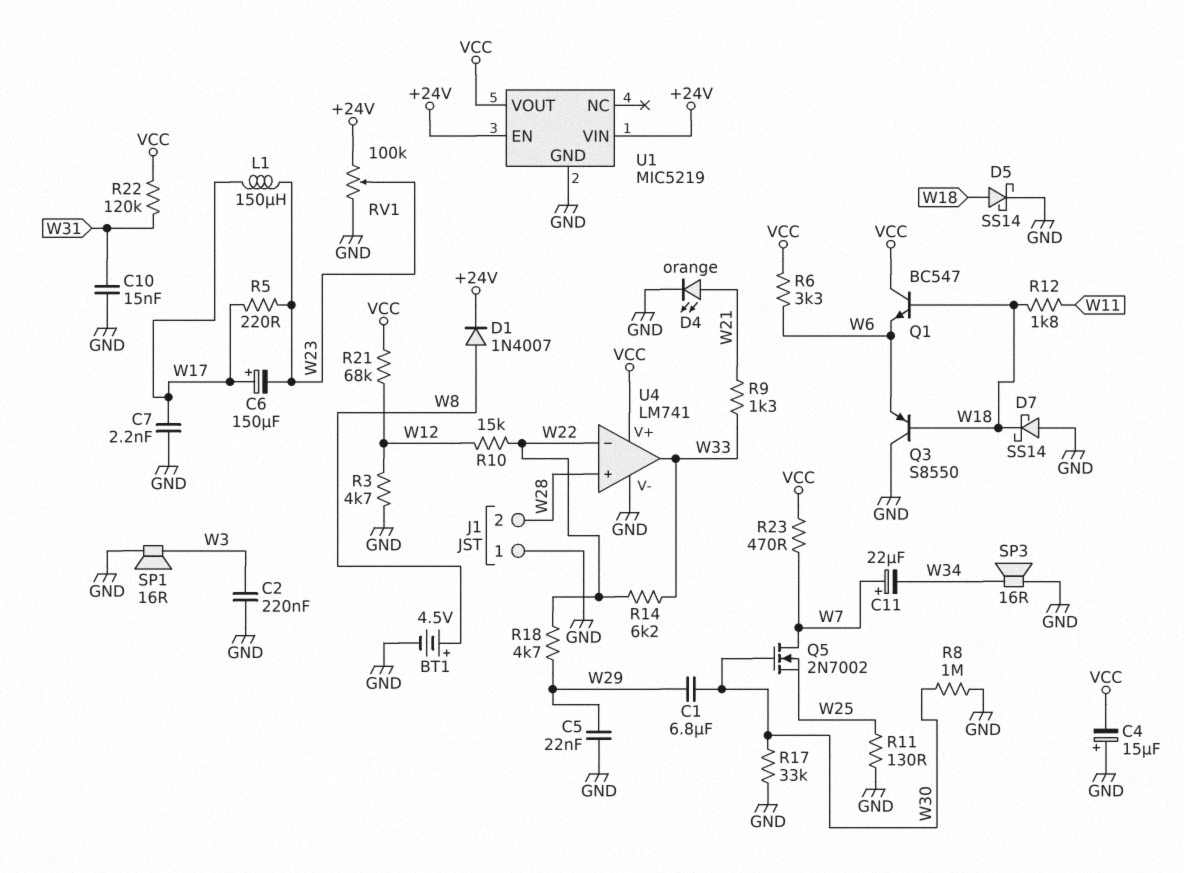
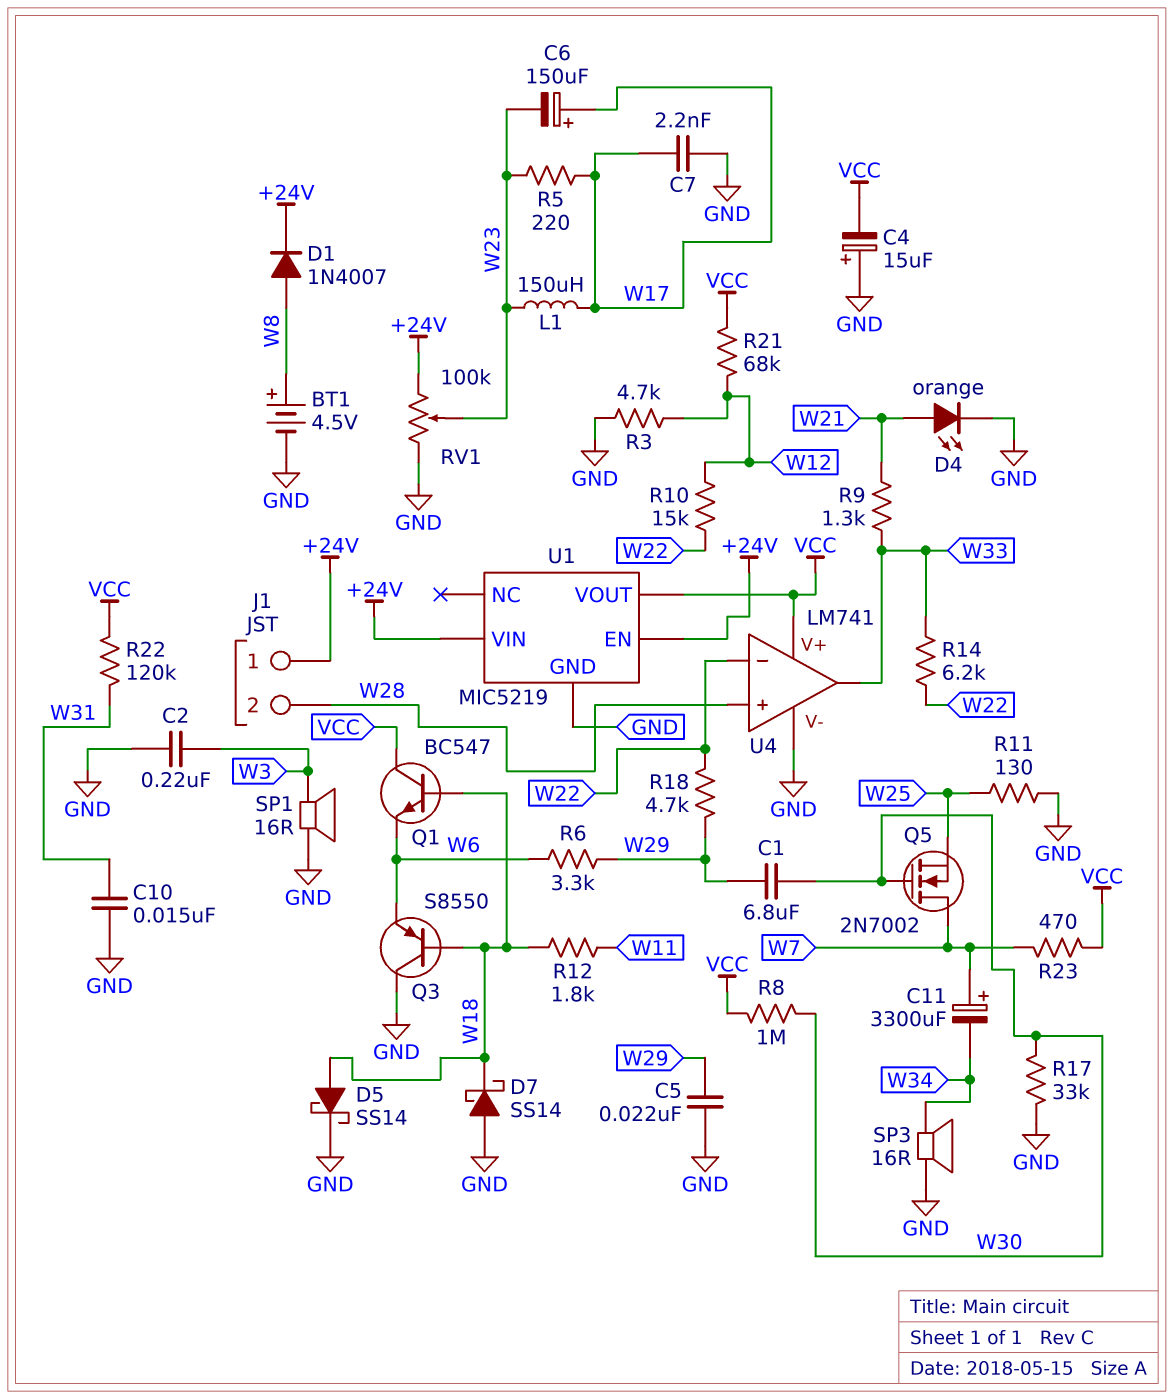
C11: 22uF (plus W7, minus W34) -> 3300uF (plus W7, minus W34)
J1 pin 1: GND -> +24V
R6: 3.3k (VCC, W6) -> 3.3k (W6, W29)
R8: 1M (GND, W30) -> 1M (VCC, W30)

